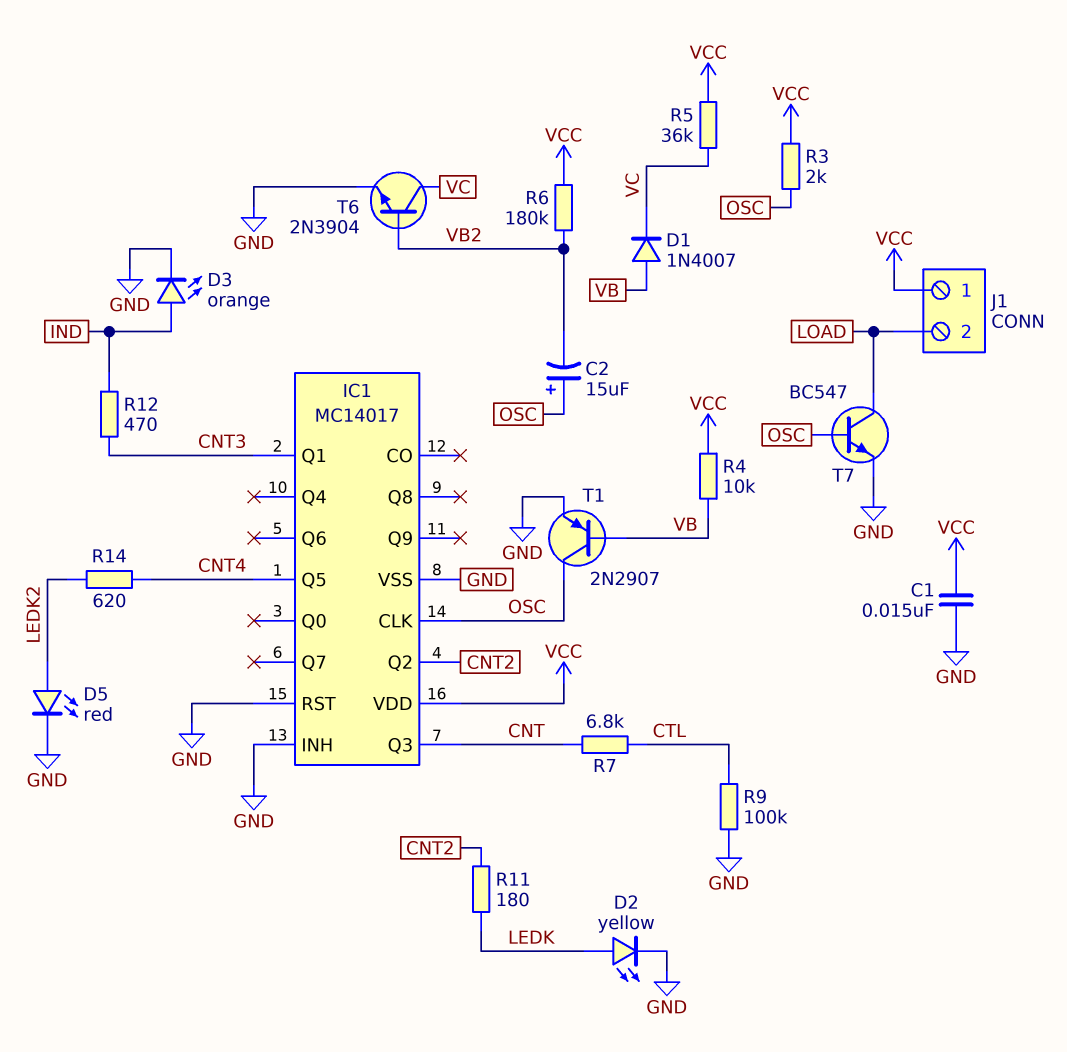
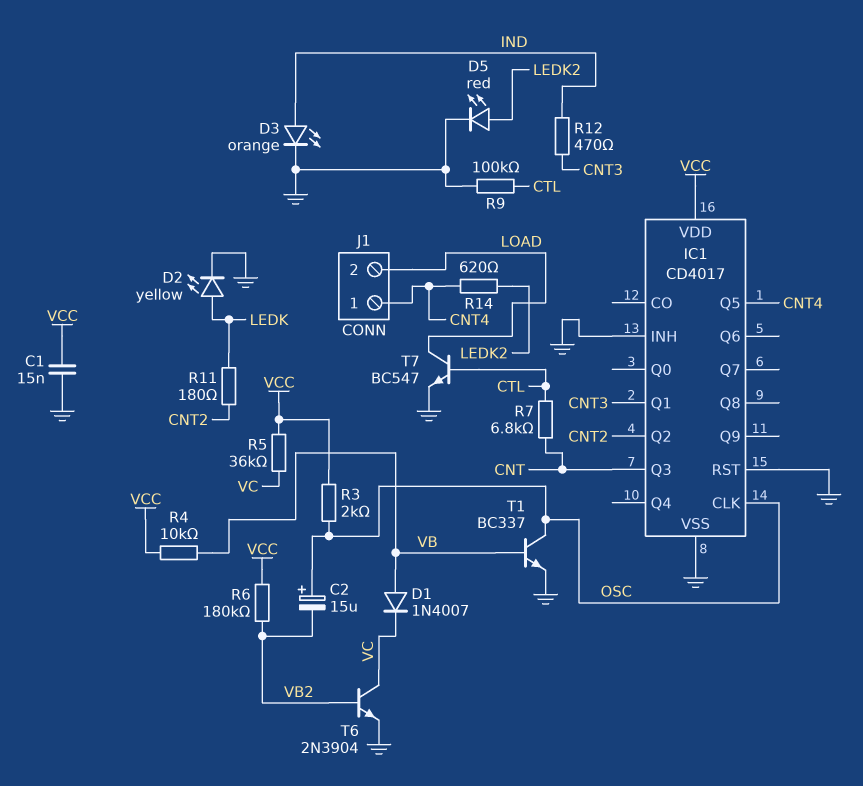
IC1: MC14017 -> CD4017
J1 pin 1: VCC -> CNT4
T1: PNP 2N2907 (B VB, C OSC, E GND) -> NPN BC337 (B VB, C OSC, E GND)
T7: NPN BC547 (B OSC, C LOAD, E GND) -> NPN BC547 (B CTL, C LOAD, E GND)

